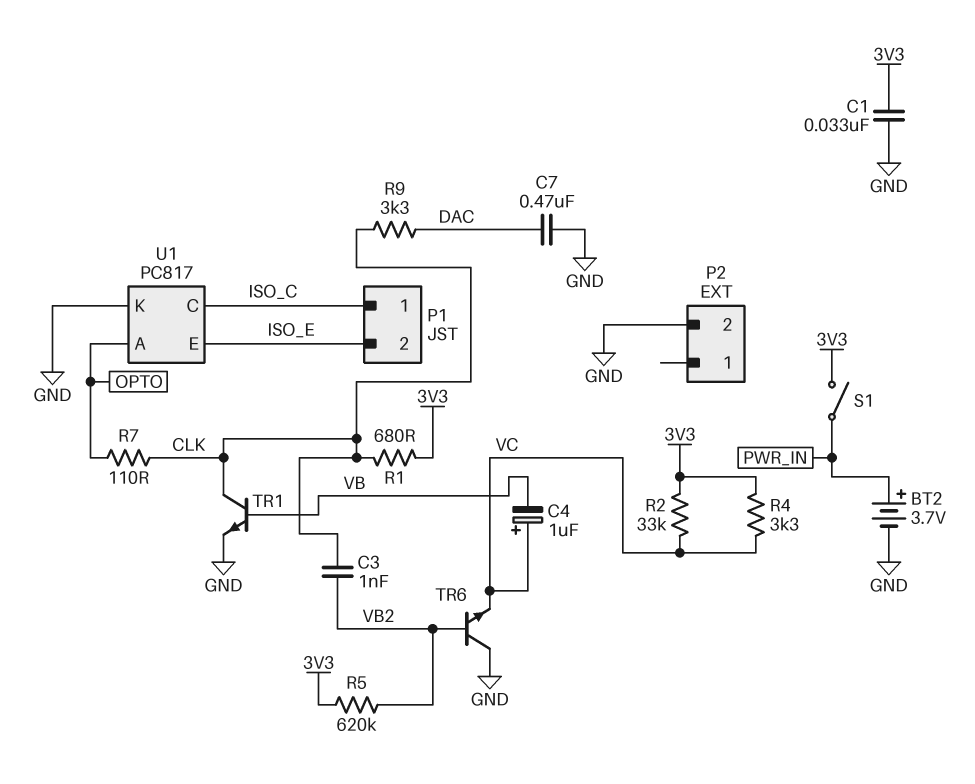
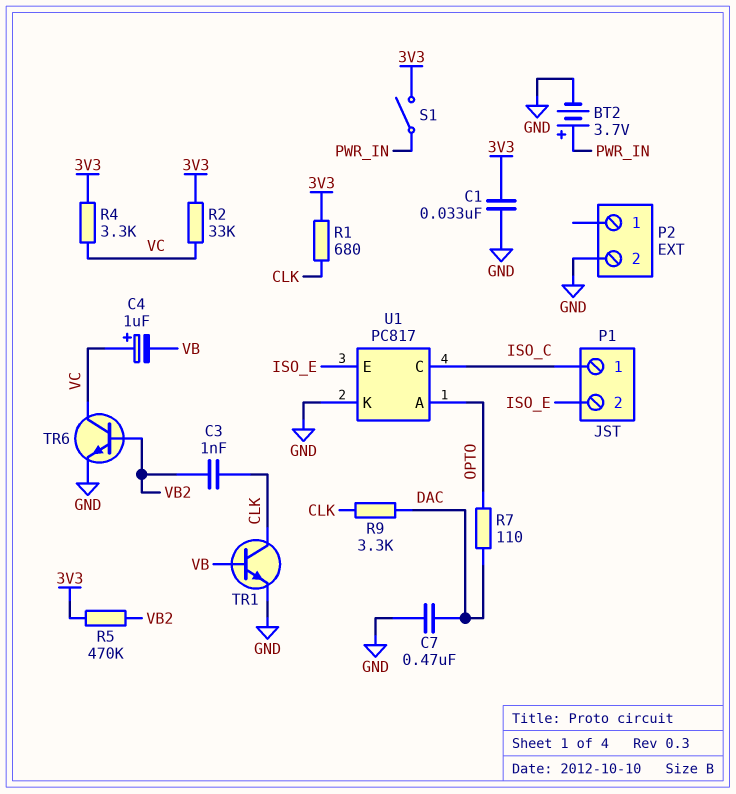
R5: 620k (3V3, VB2) -> 470k (3V3, VB2)
R7: 110 (CLK, OPTO) -> 110 (DAC, OPTO)
TR6: NPN (B VB2, C GND, E VC) -> NPN (B VB2, C VC, E GND)

